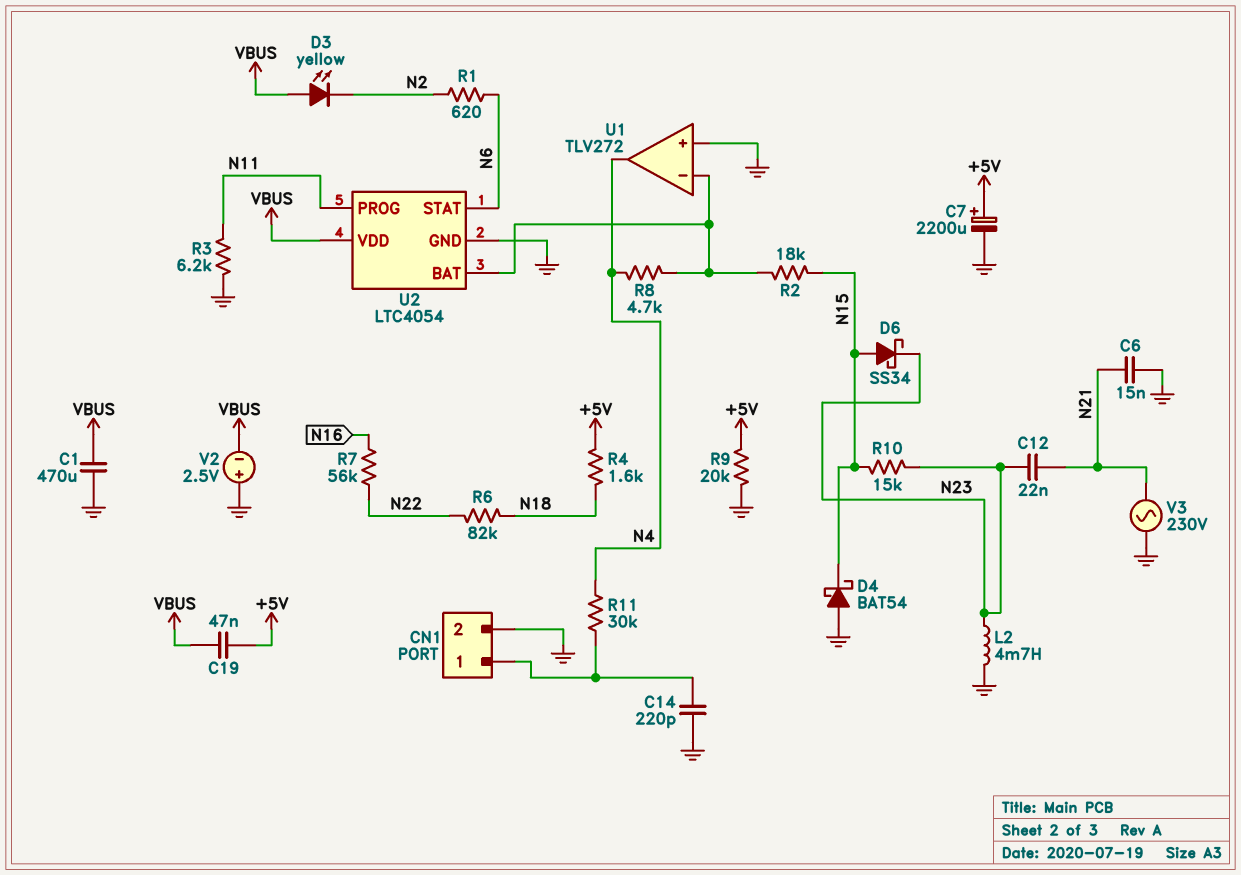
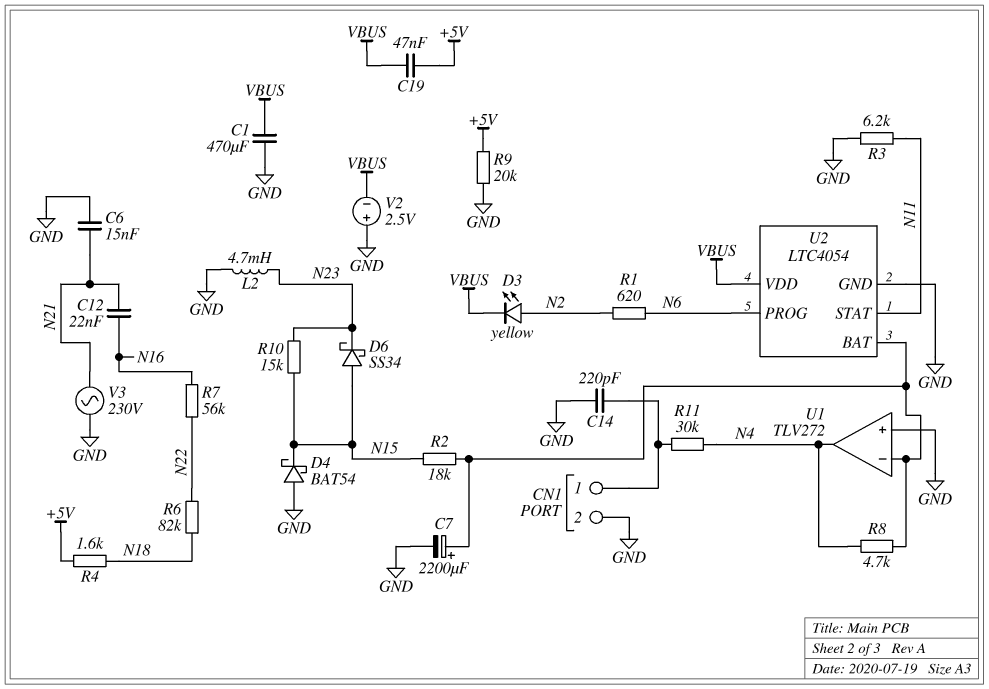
C7: 2200uF (plus +5V, minus GND) -> 2200uF (plus U1/in-, minus GND)
C12: 22nF (N21, N23) -> 22nF (N16, N21)
D3: LED yellow (A VBUS, K N2) -> LED yellow (A N2, K VBUS)
U2 pin PROG: N11 -> N6
U2 pin STAT: N6 -> N11

